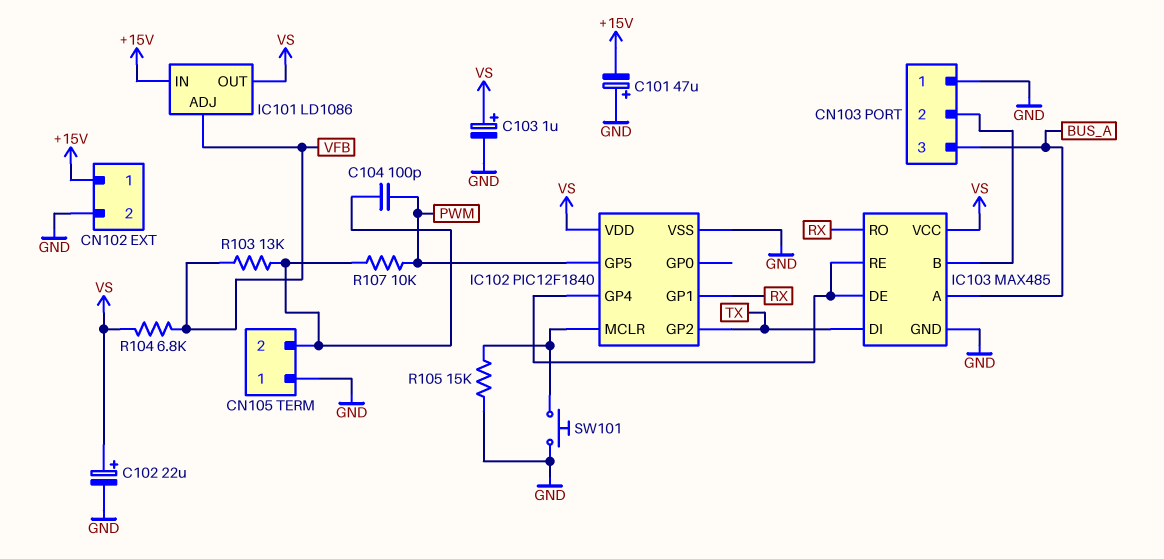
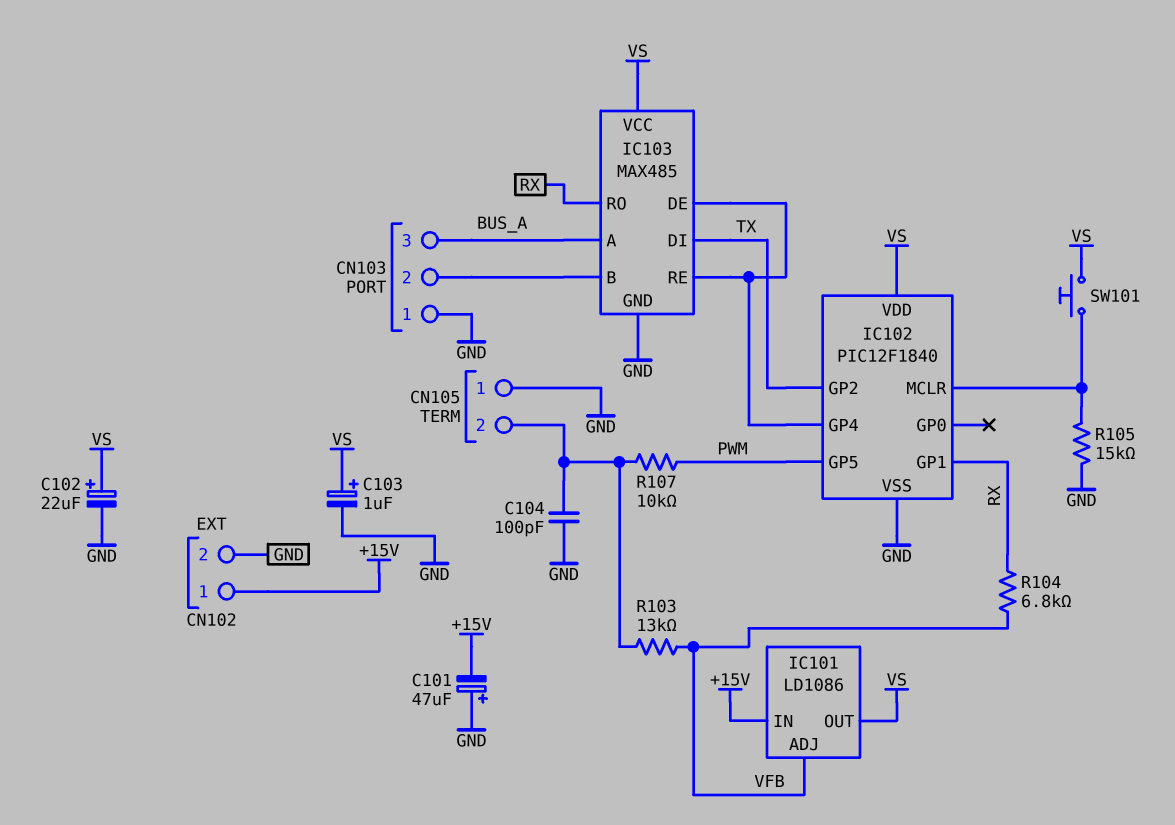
C104: 100pF (CN105/2, PWM) -> 100pF (CN105/2, GND)
R104: 6.8k (VFB, VS) -> 6.8k (RX, VFB)
SW101: button (GND, IC102/MCLR) -> button (IC102/MCLR, VS)

